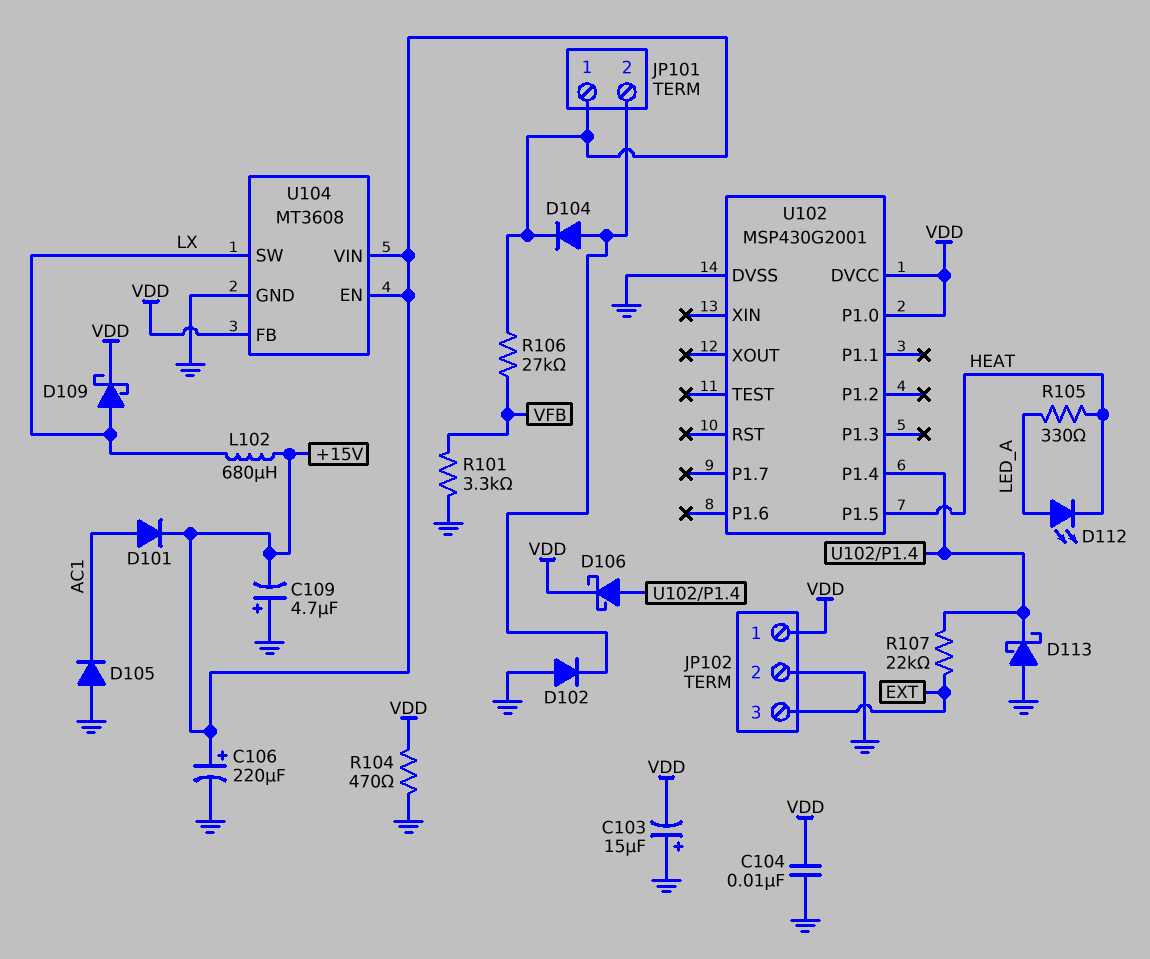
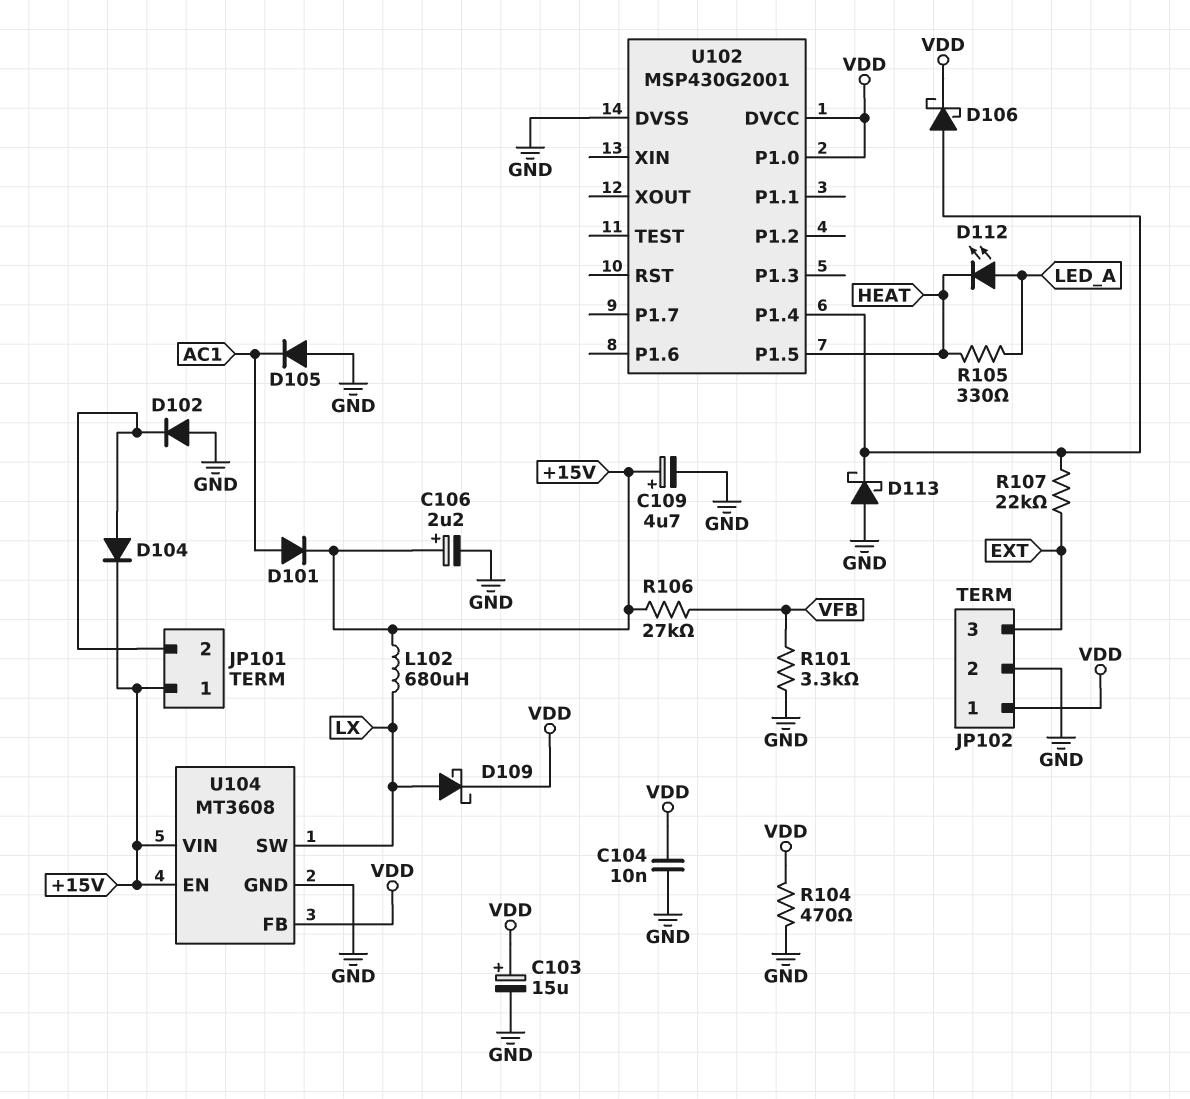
C103: 15uF (plus GND, minus VDD) -> 15uF (plus VDD, minus GND)
C106: 220uF (plus +15V, minus GND) -> 2.2uF (plus +15V, minus GND)
C109: 4.7uF (plus GND, minus +15V) -> 4.7uF (plus +15V, minus GND)

